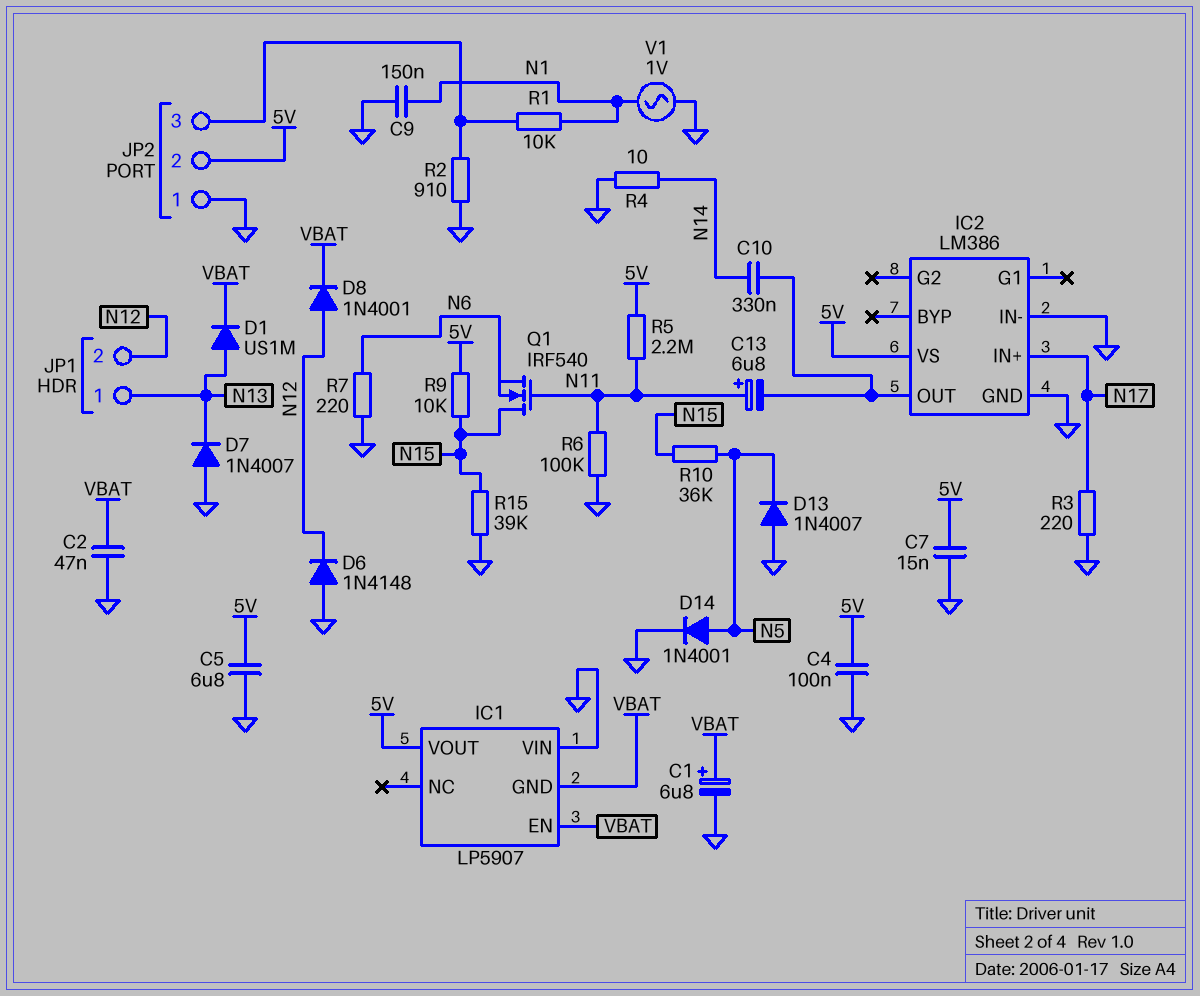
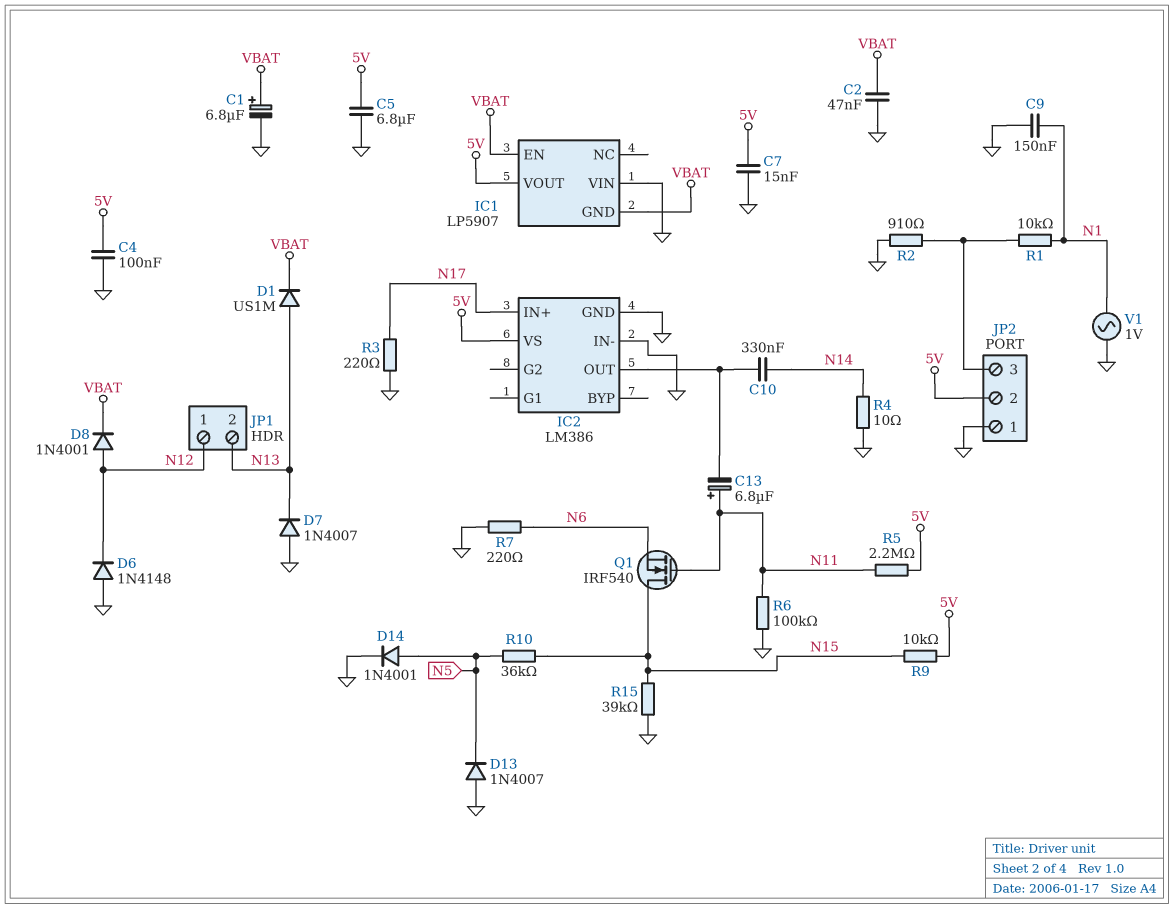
JP1 pin 1: N13 -> N12
JP1 pin 2: N12 -> N13

